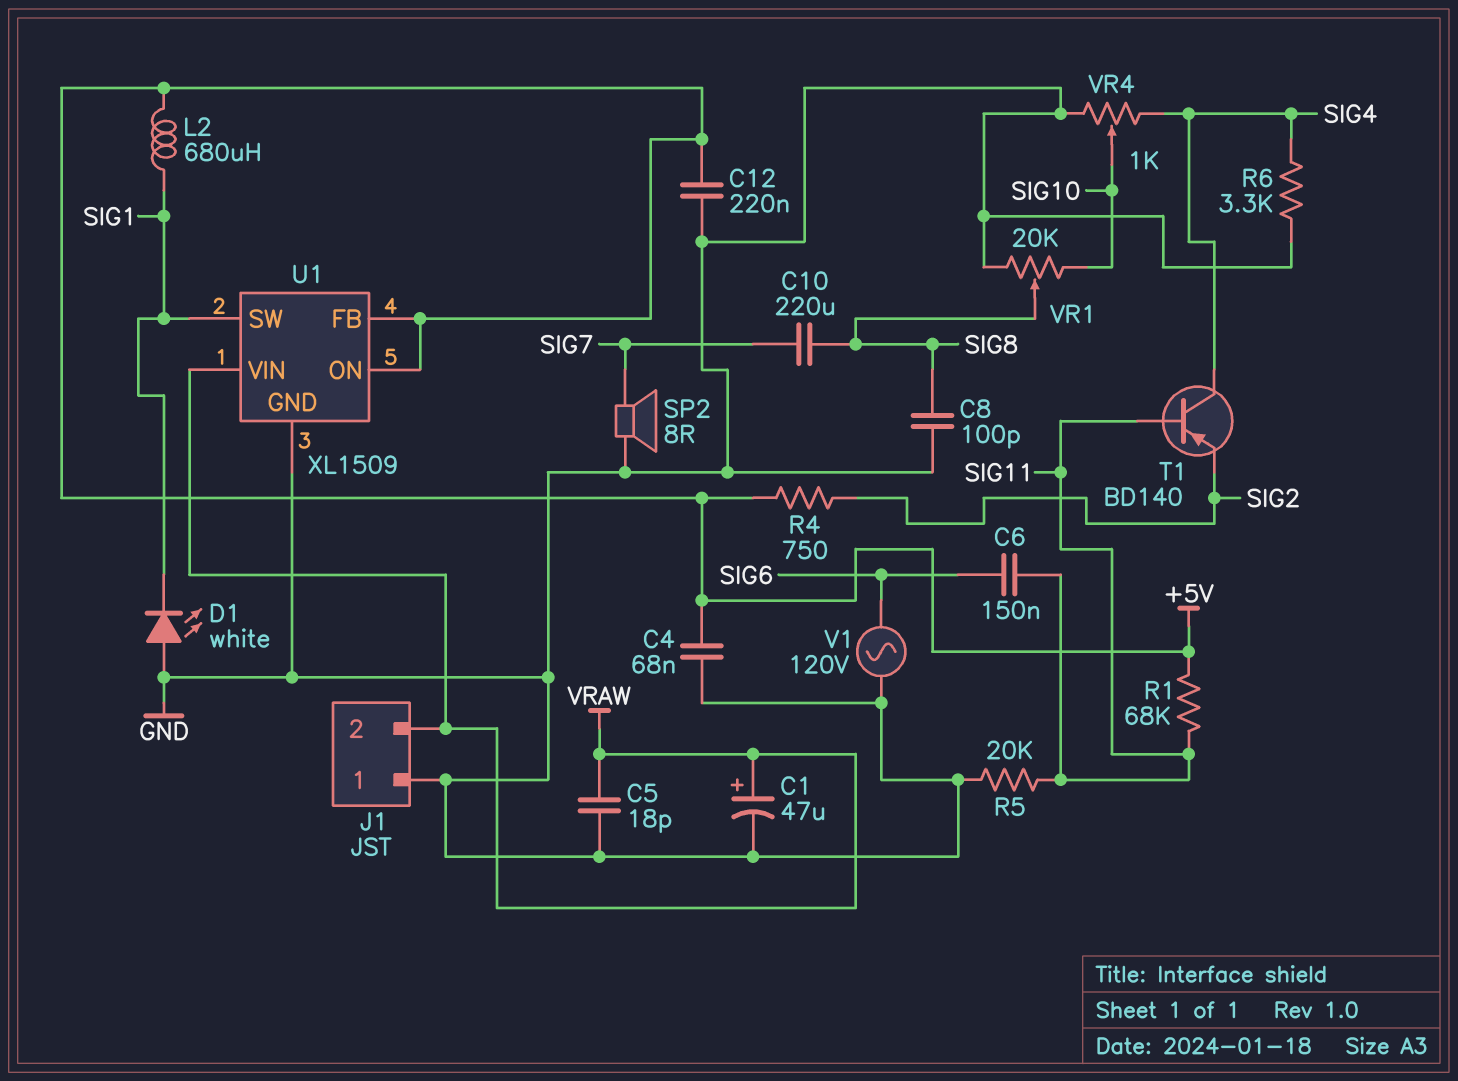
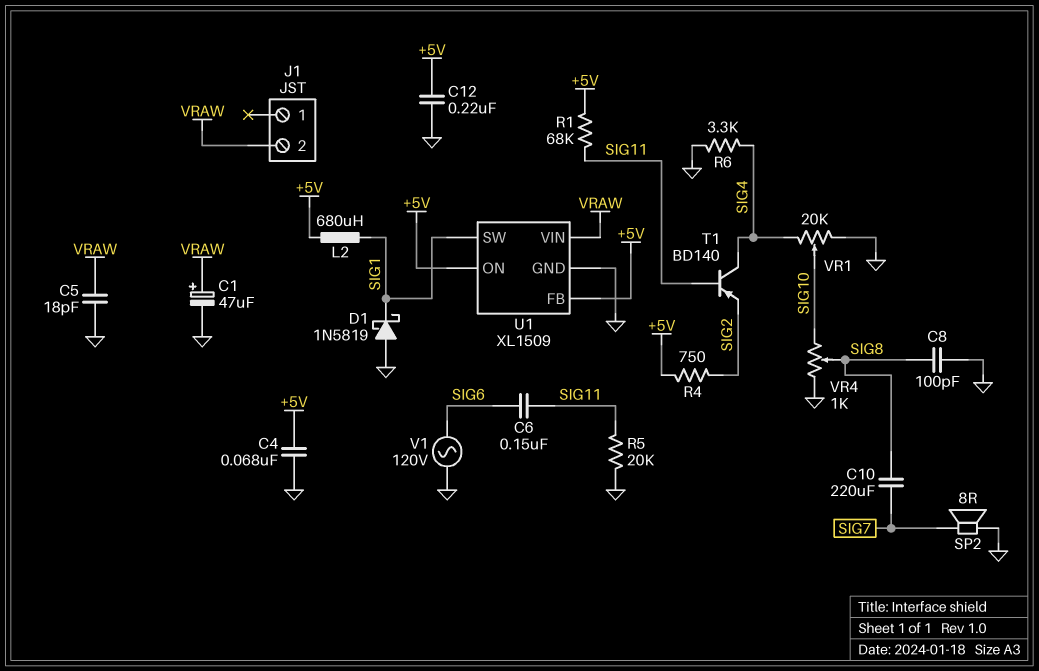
D1: LED white (A GND, K SIG1) -> schottky 1N5819 (A GND, K SIG1)
J1 pin 1: GND -> none
VR1: 20k (GND, SIG10, wiper SIG8) -> 20k (GND, SIG4, wiper SIG10)
VR4: 1k (GND, SIG4, wiper SIG10) -> 1k (GND, SIG10, wiper SIG8)

